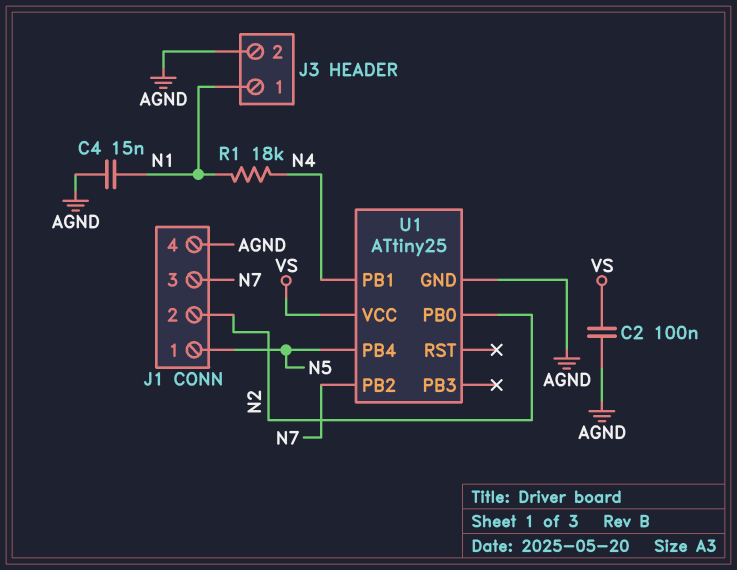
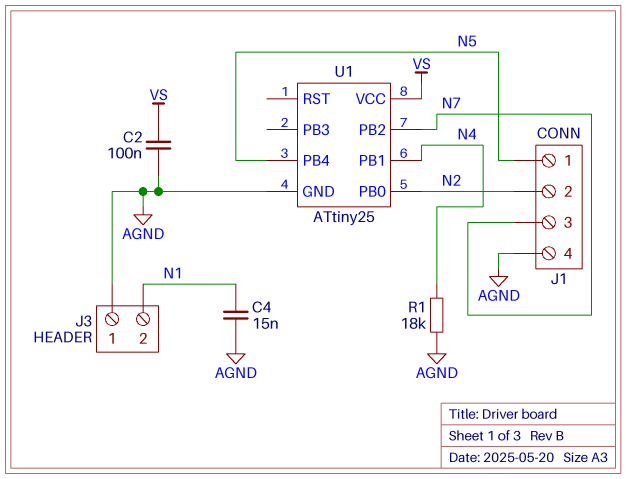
J3 pin 1: N1 -> AGND
J3 pin 2: AGND -> N1
R1: 18k (N1, N4) -> 18k (AGND, N4)

